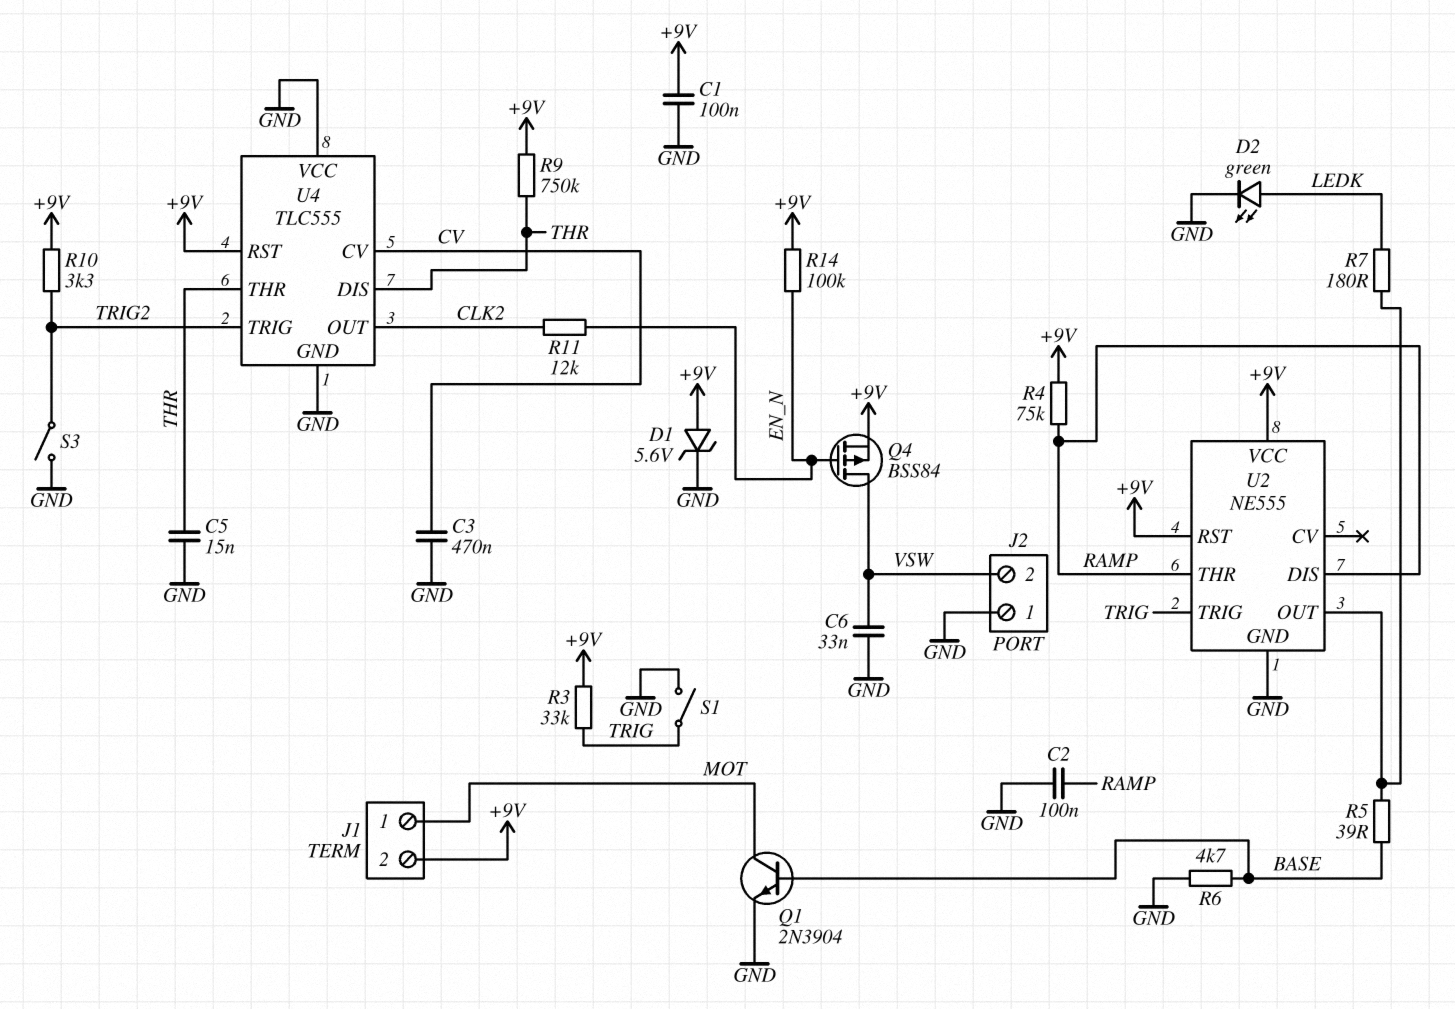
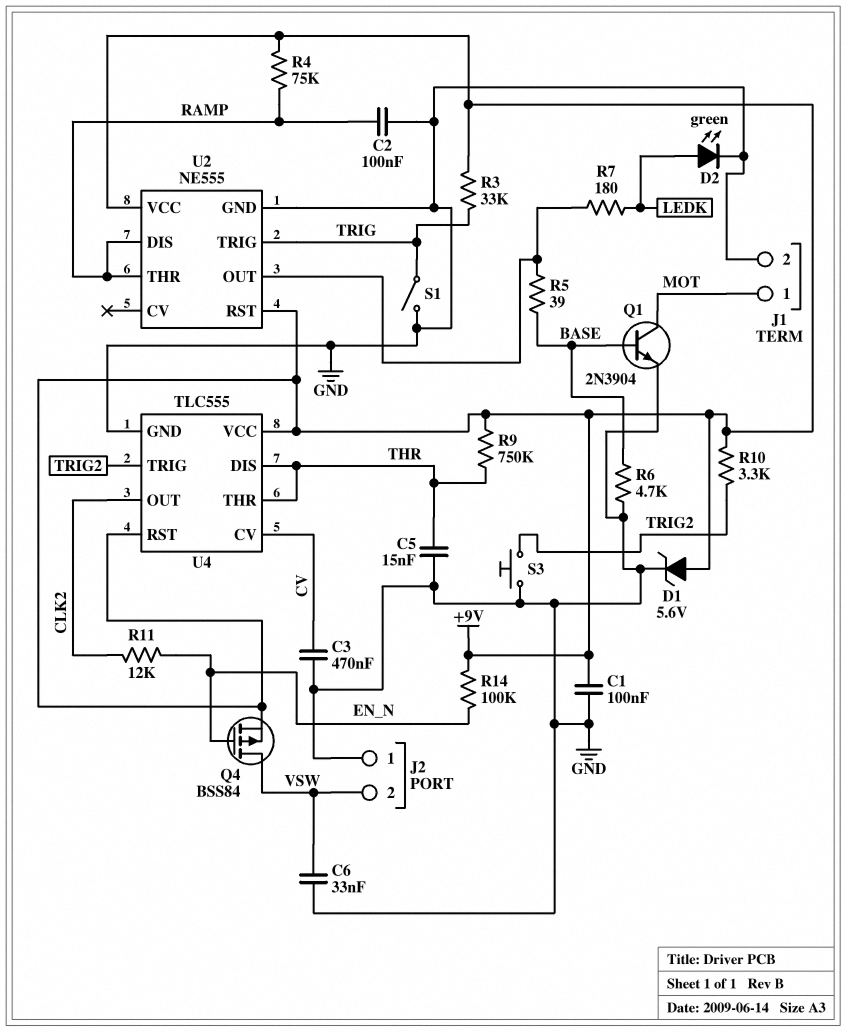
J1 pin 2: +9V -> GND
S3: switch (GND, TRIG2) -> button (GND, TRIG2)
U4 pin VCC: GND -> +9V

